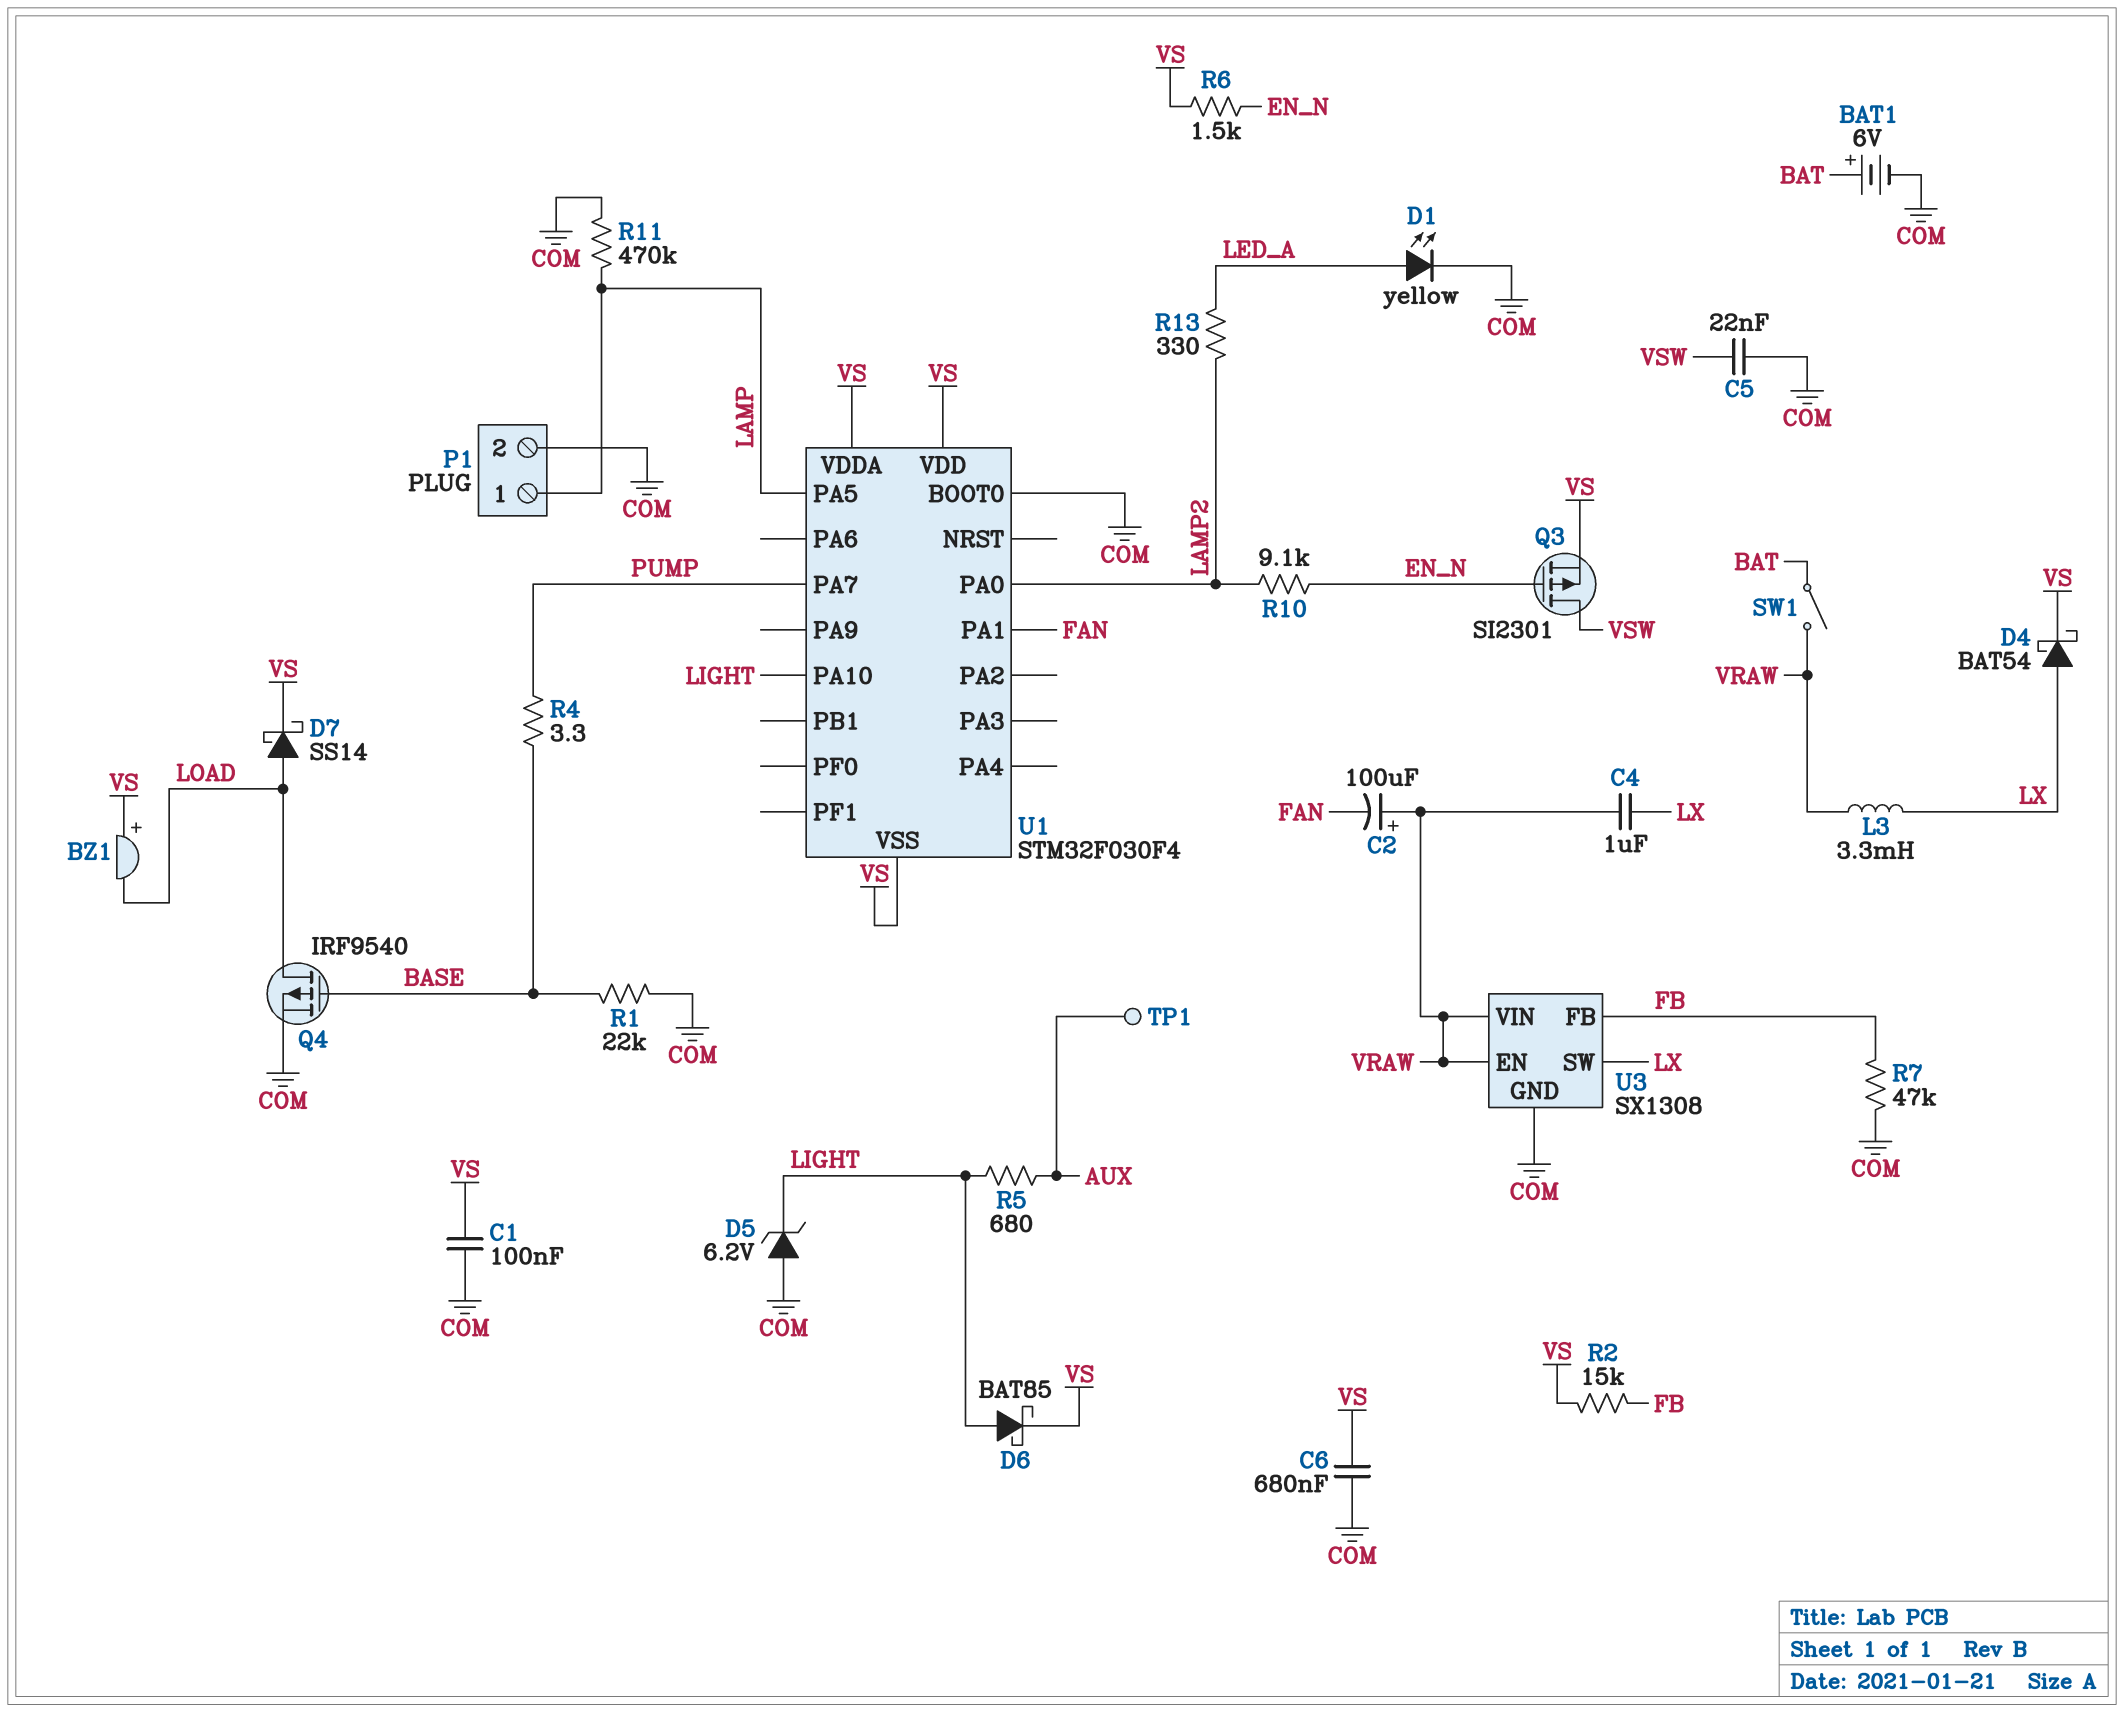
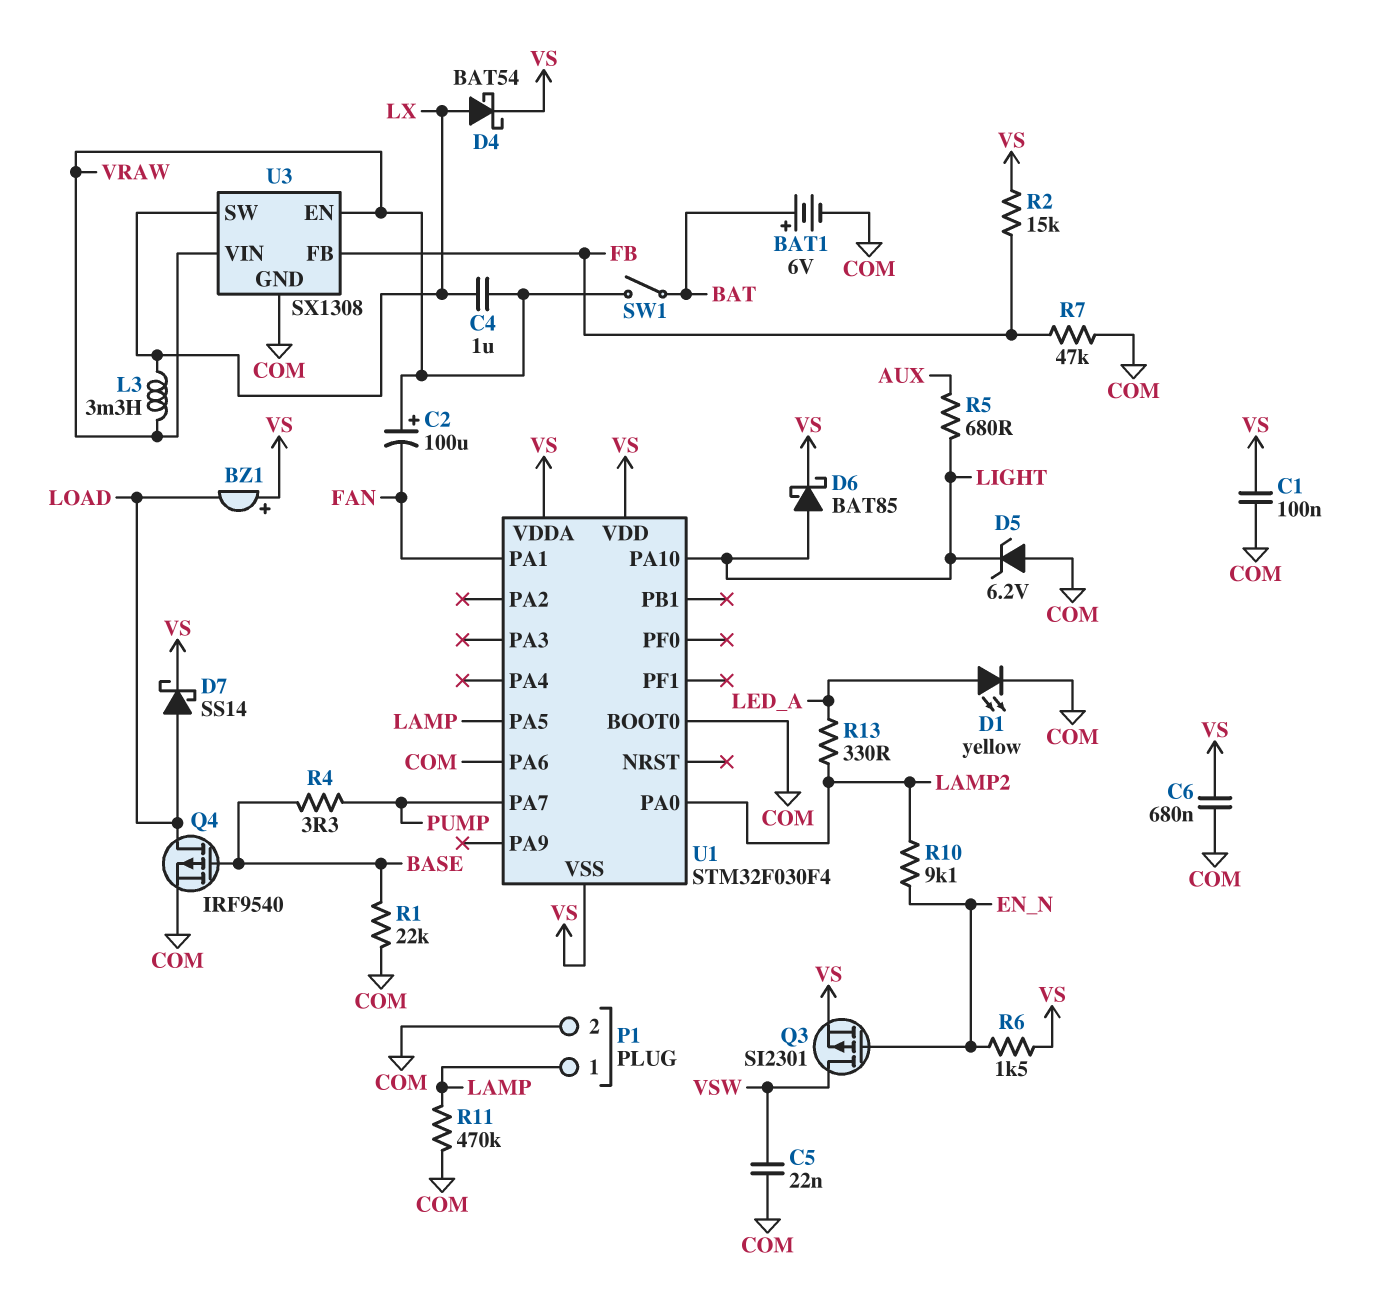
TP1: test point (AUX) -> none
U1 pin PA6: none -> COM

